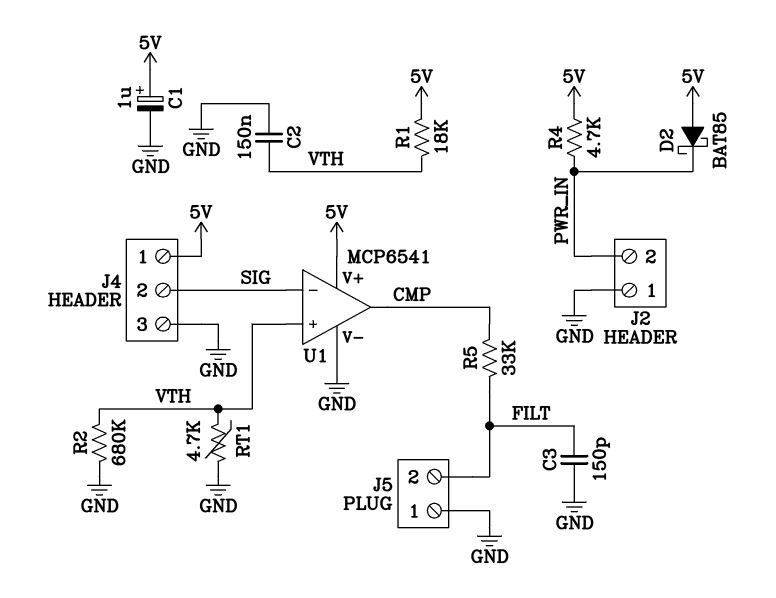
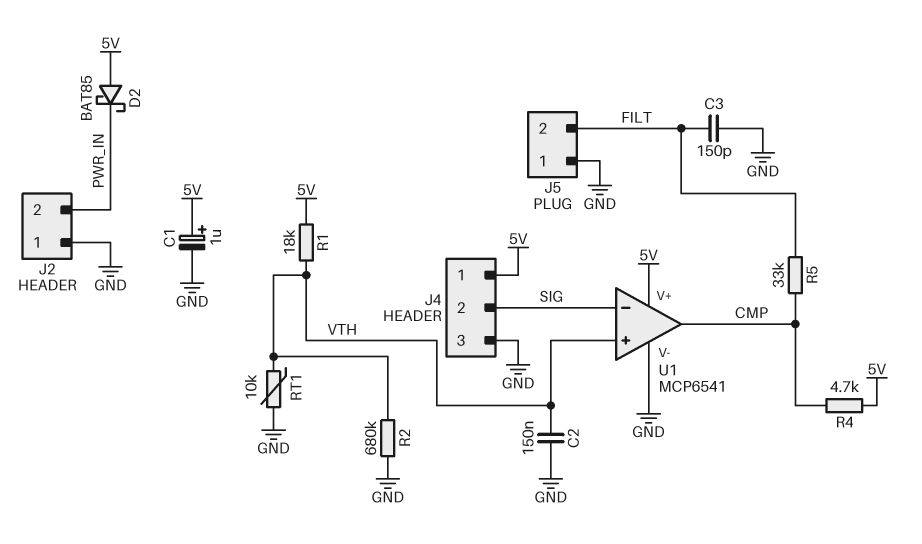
R4: 4.7k (5V, PWR_IN) -> 4.7k (5V, CMP)
RT1: 4.7k (GND, VTH) -> 10k (GND, VTH)

